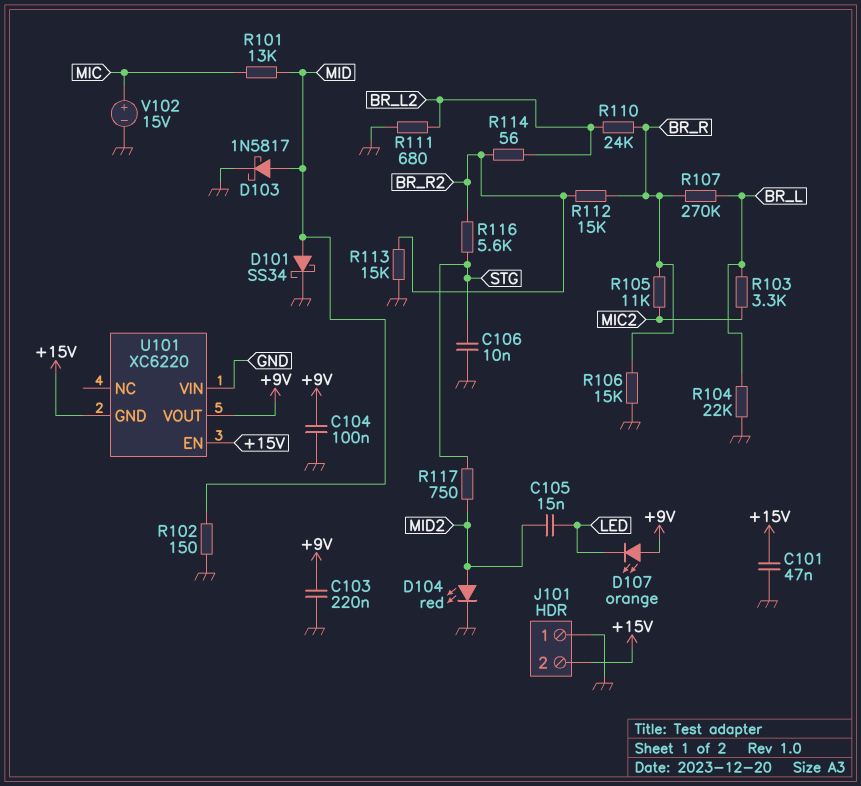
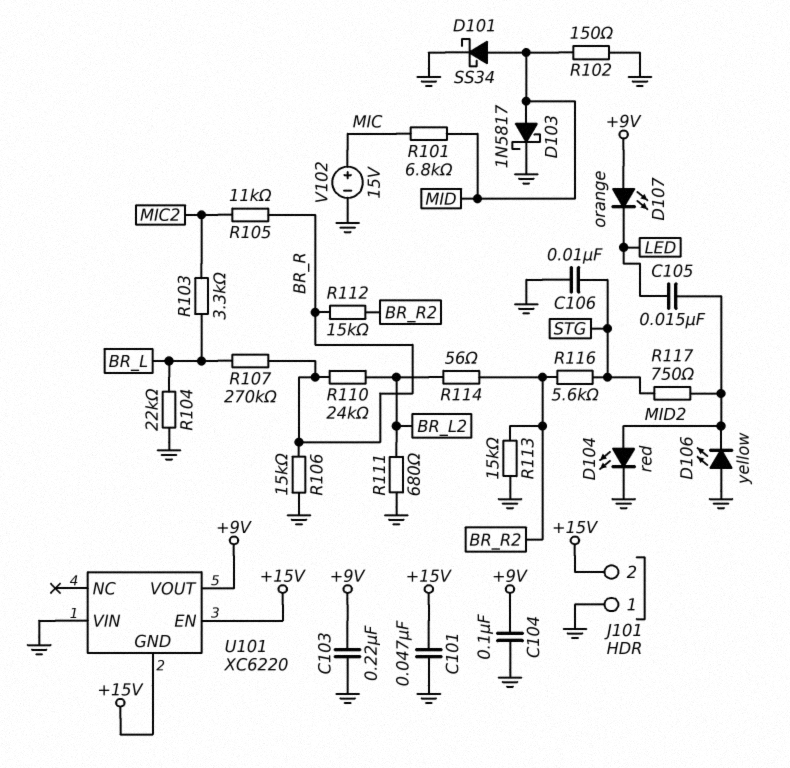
D106: none -> LED yellow (A GND, K MID2)
R101: 13k (MIC, MID) -> 6.8k (MIC, MID)

